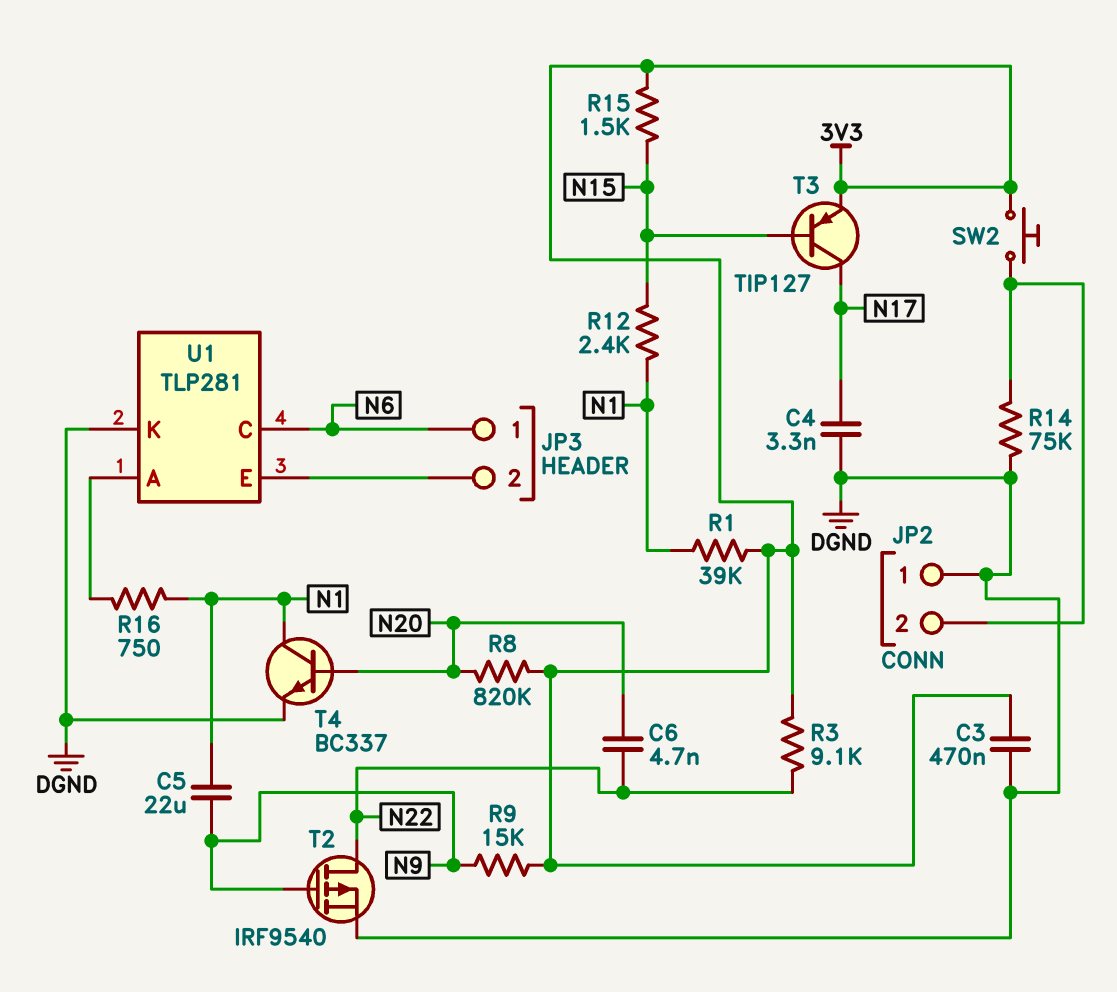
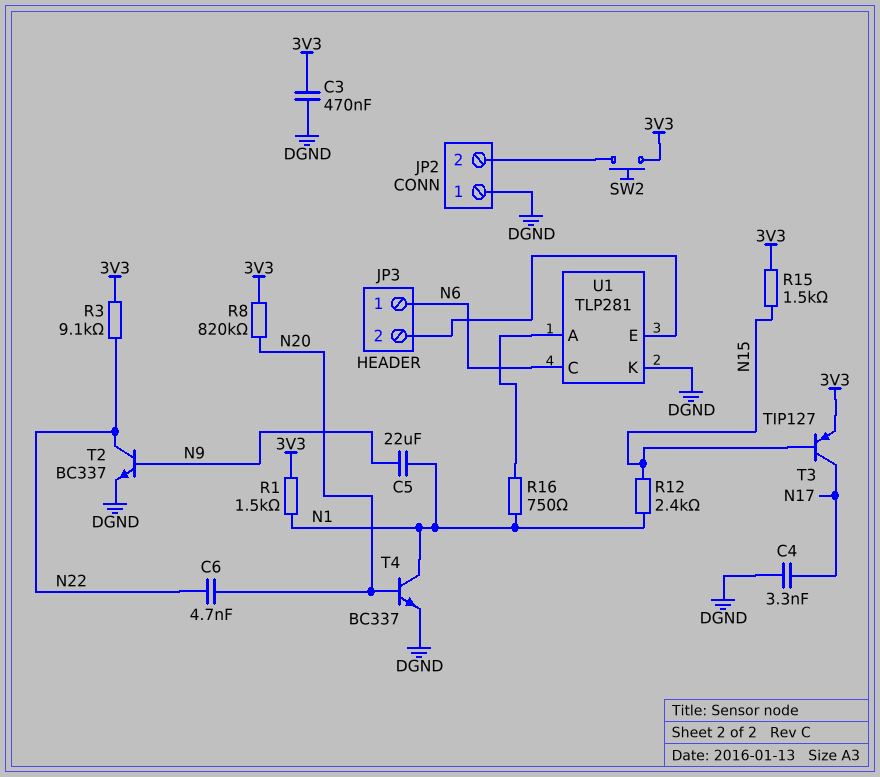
R1: 39k (3V3, N1) -> 1.5k (3V3, N1)
R9: 15k (3V3, N9) -> none
R14: 75k (DGND, JP2/2) -> none
T2: PMOS IRF9540 (G N9, D N22, S DGND) -> NPN BC337 (B N9, C N22, E DGND)

